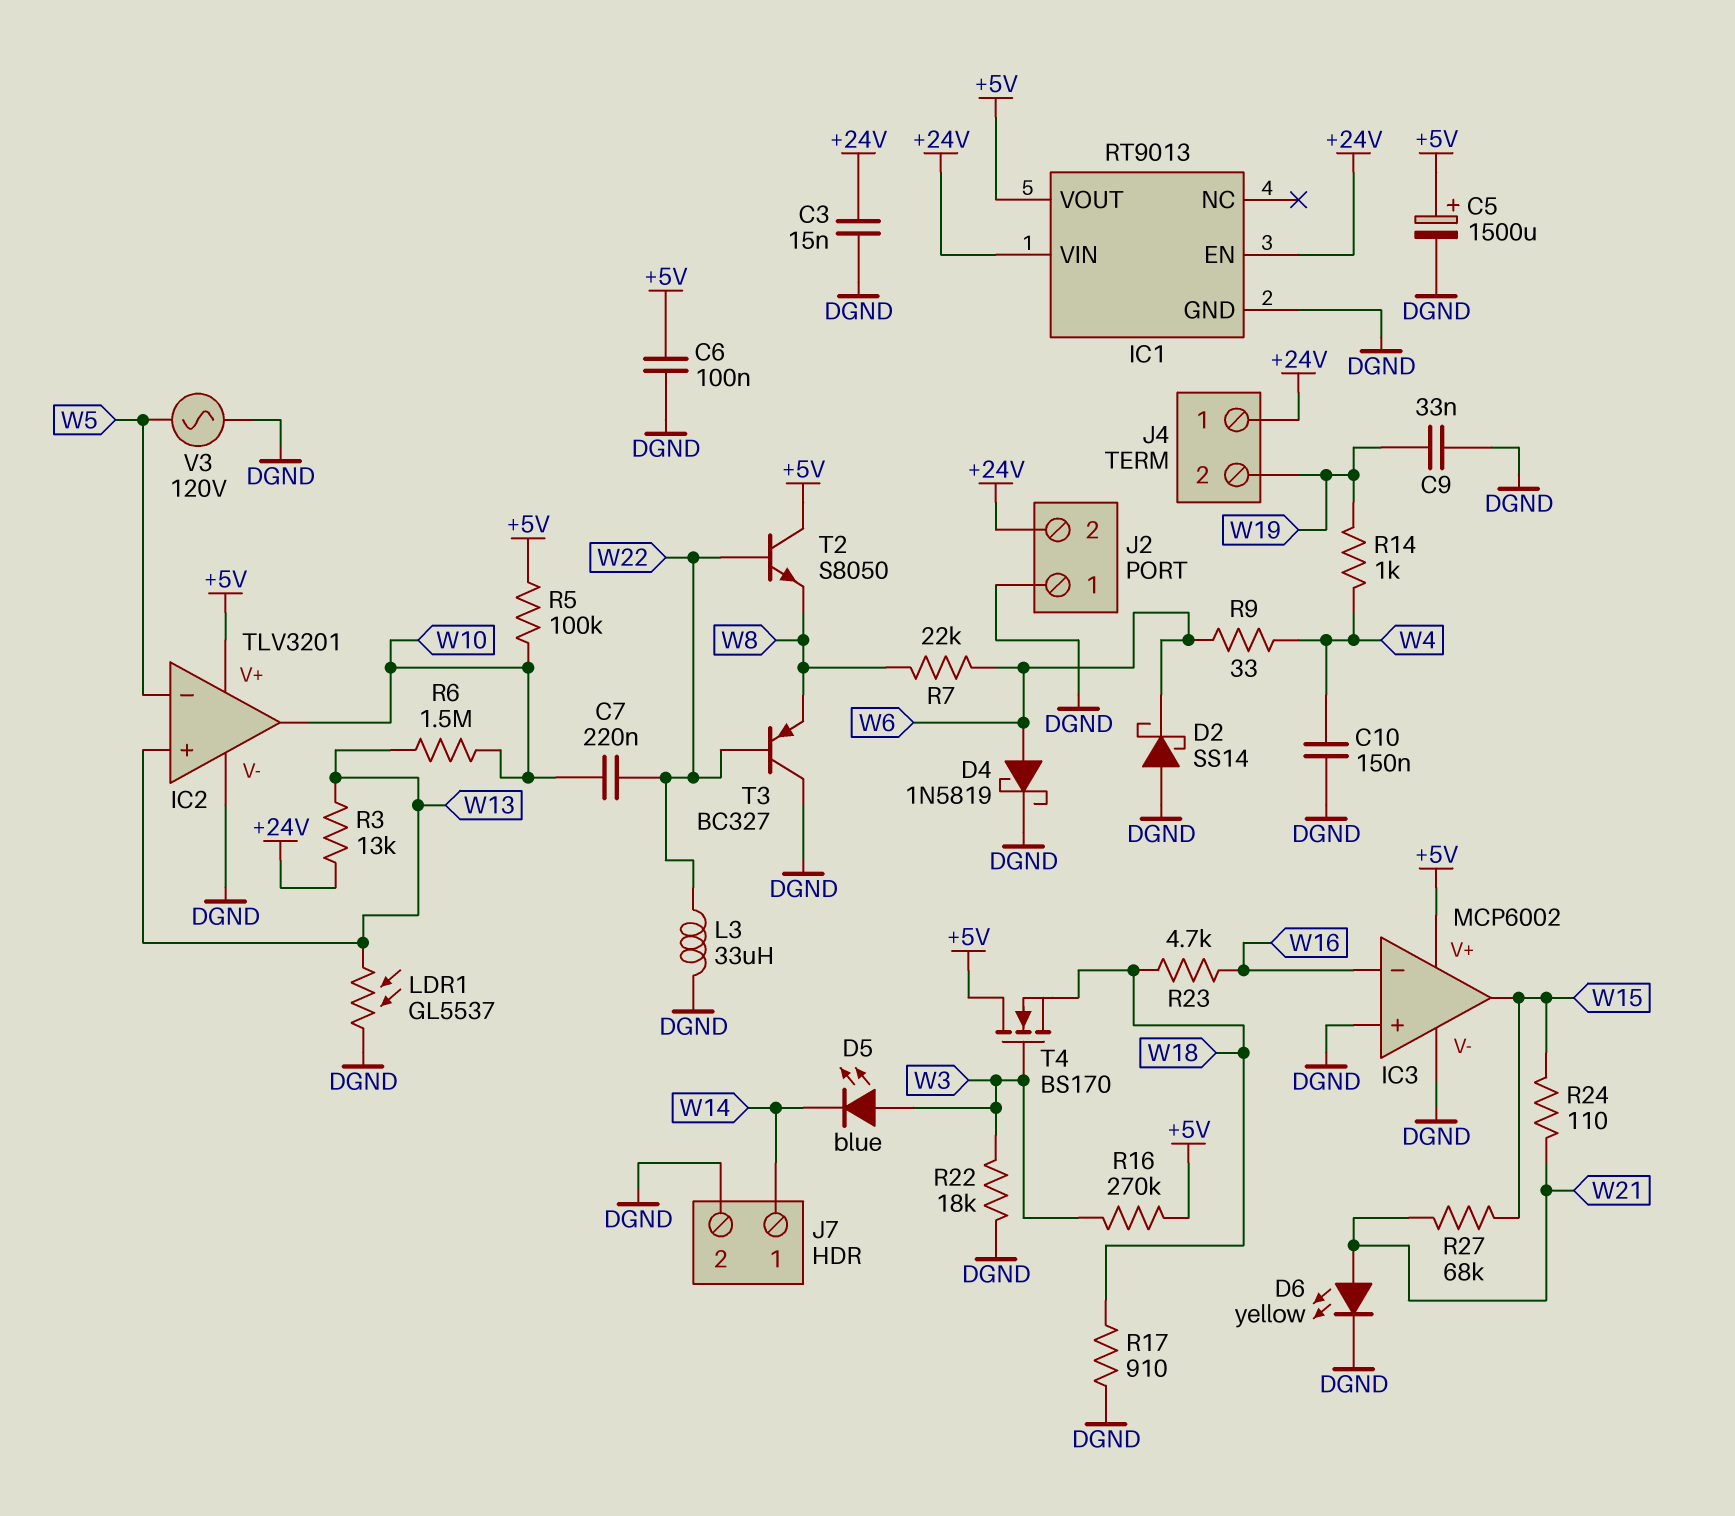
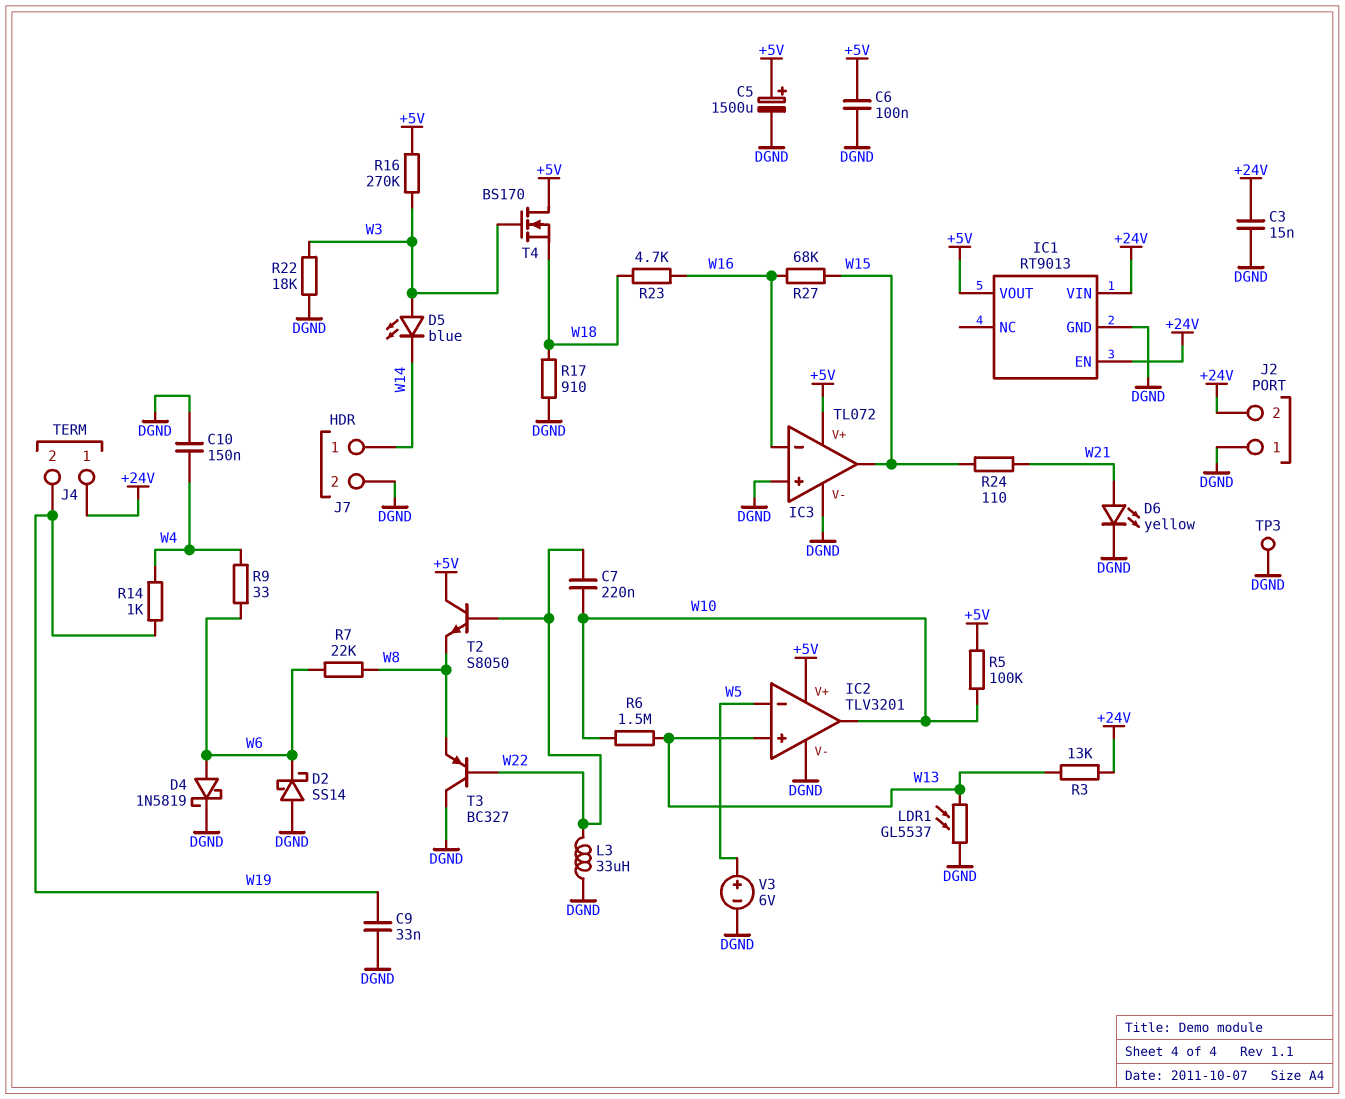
IC3: MCP6002 -> TL072
R27: 68k (W15, W21) -> 68k (W15, W16)
TP3: none -> test point (DGND)
V3: AC 120V (DGND, W5) -> 6V (plus W5, minus DGND)

